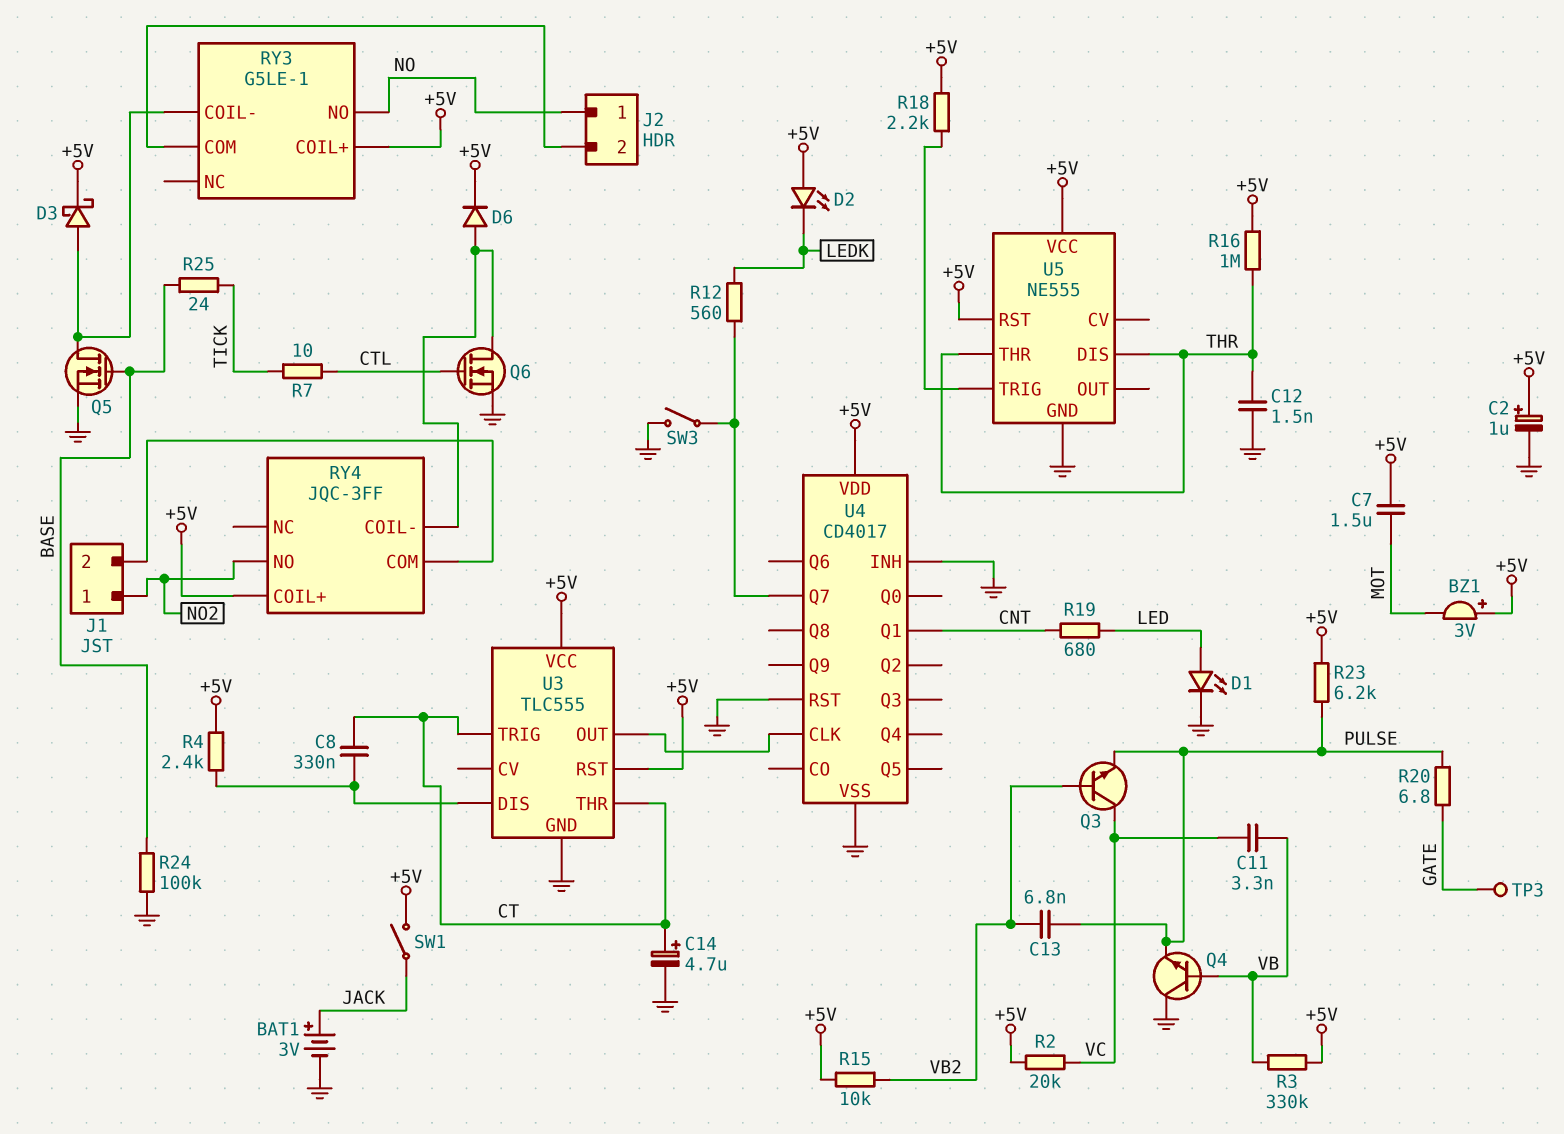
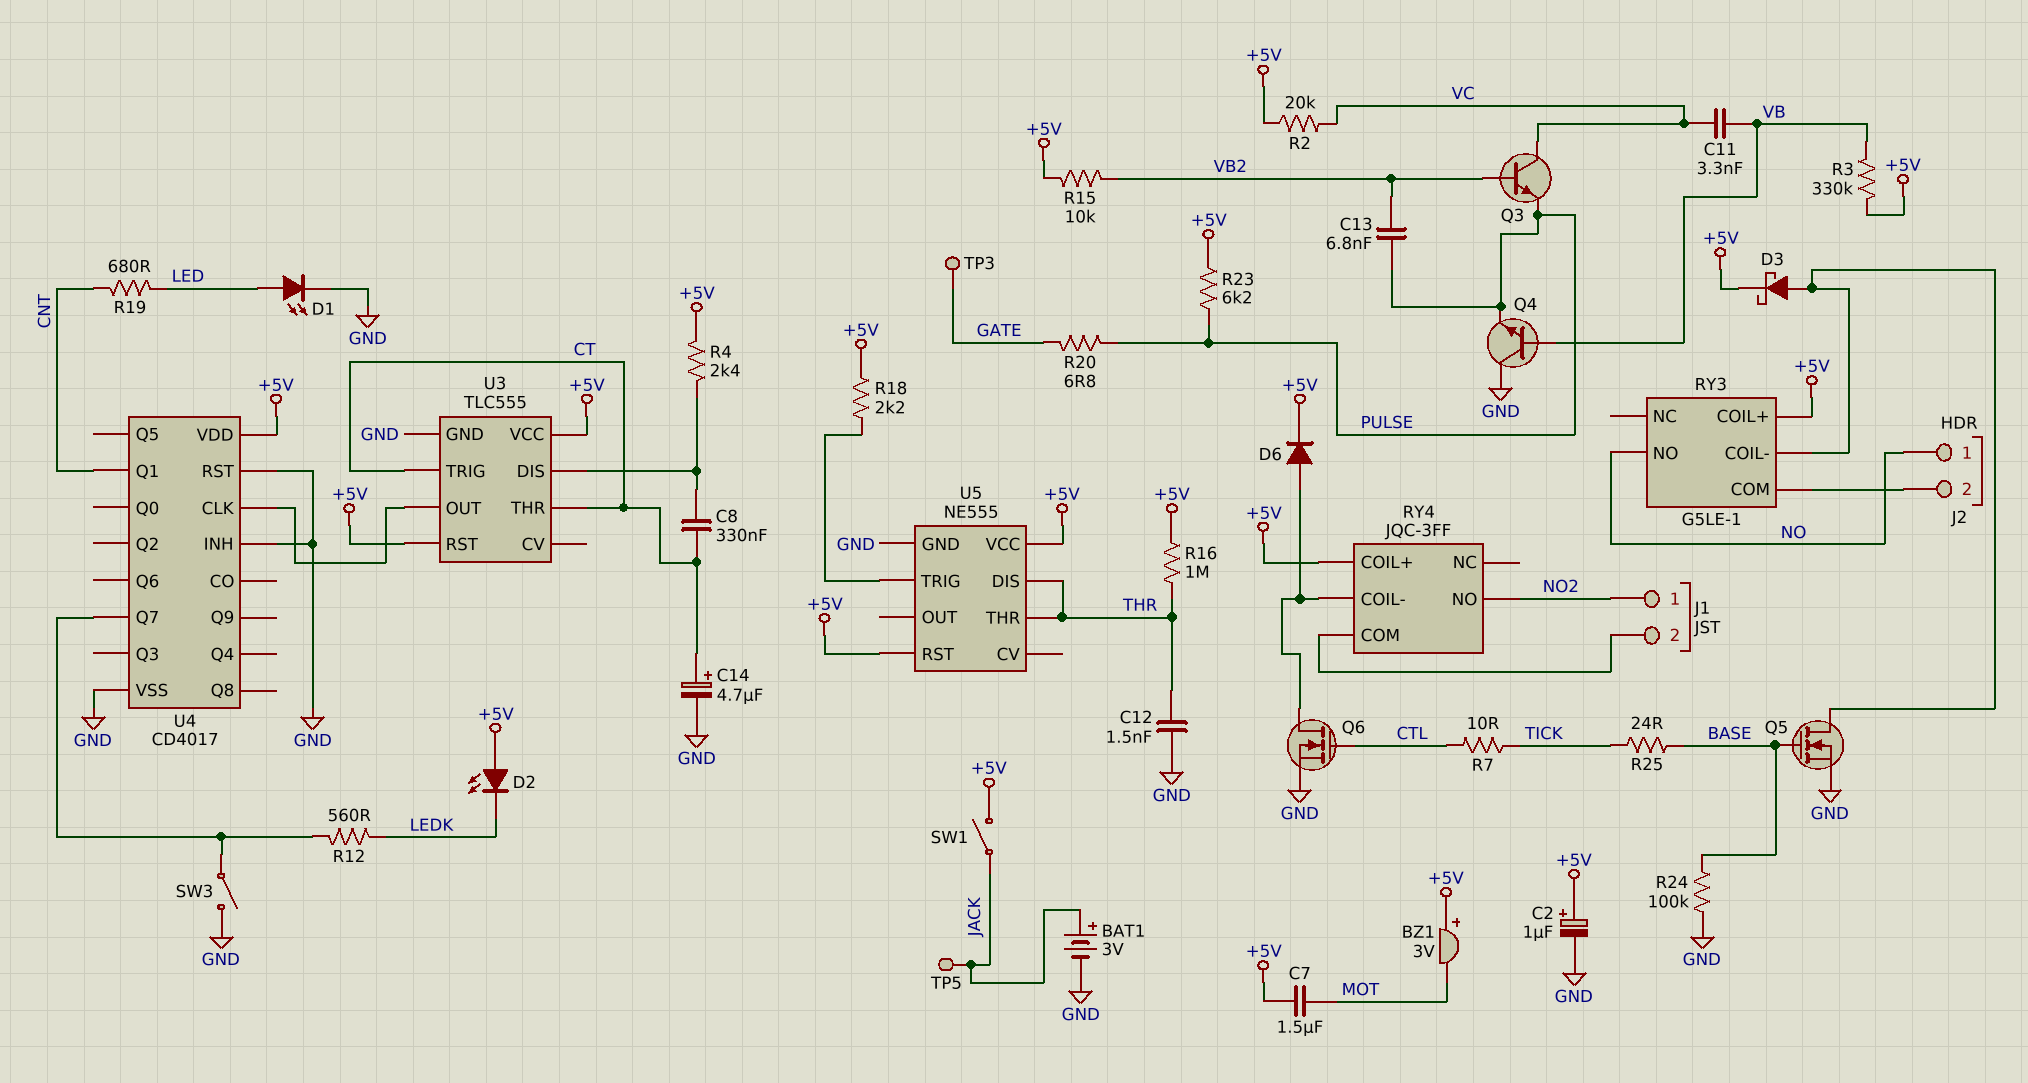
TP5: none -> test point (JACK)

